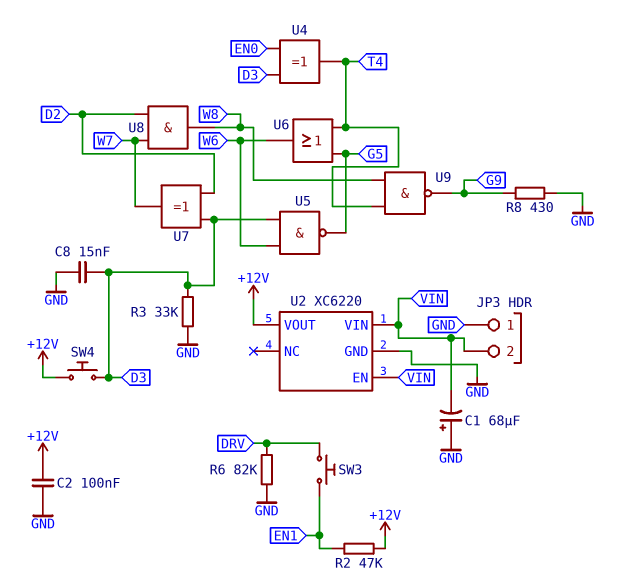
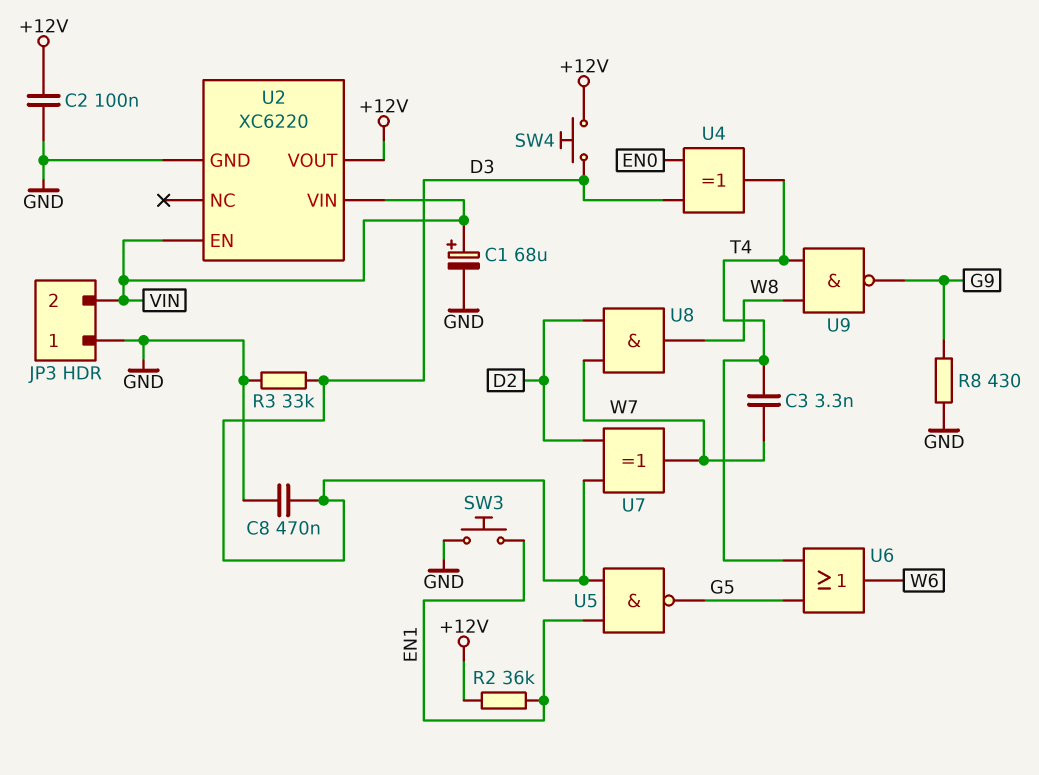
C1: 68uF (plus GND, minus VIN) -> 68uF (plus VIN, minus GND)
C3: none -> 3.3nF (T4, W7)
C8: 15nF (D3, GND) -> 470nF (D3, GND)
R2: 47k (+12V, EN1) -> 36k (+12V, EN1)
R6: 82k (DRV, GND) -> none
SW3: button (DRV, EN1) -> button (EN1, GND)
U5: NAND (in D3, in W6, out G5) -> NAND (in D3, in EN1, out G5)

